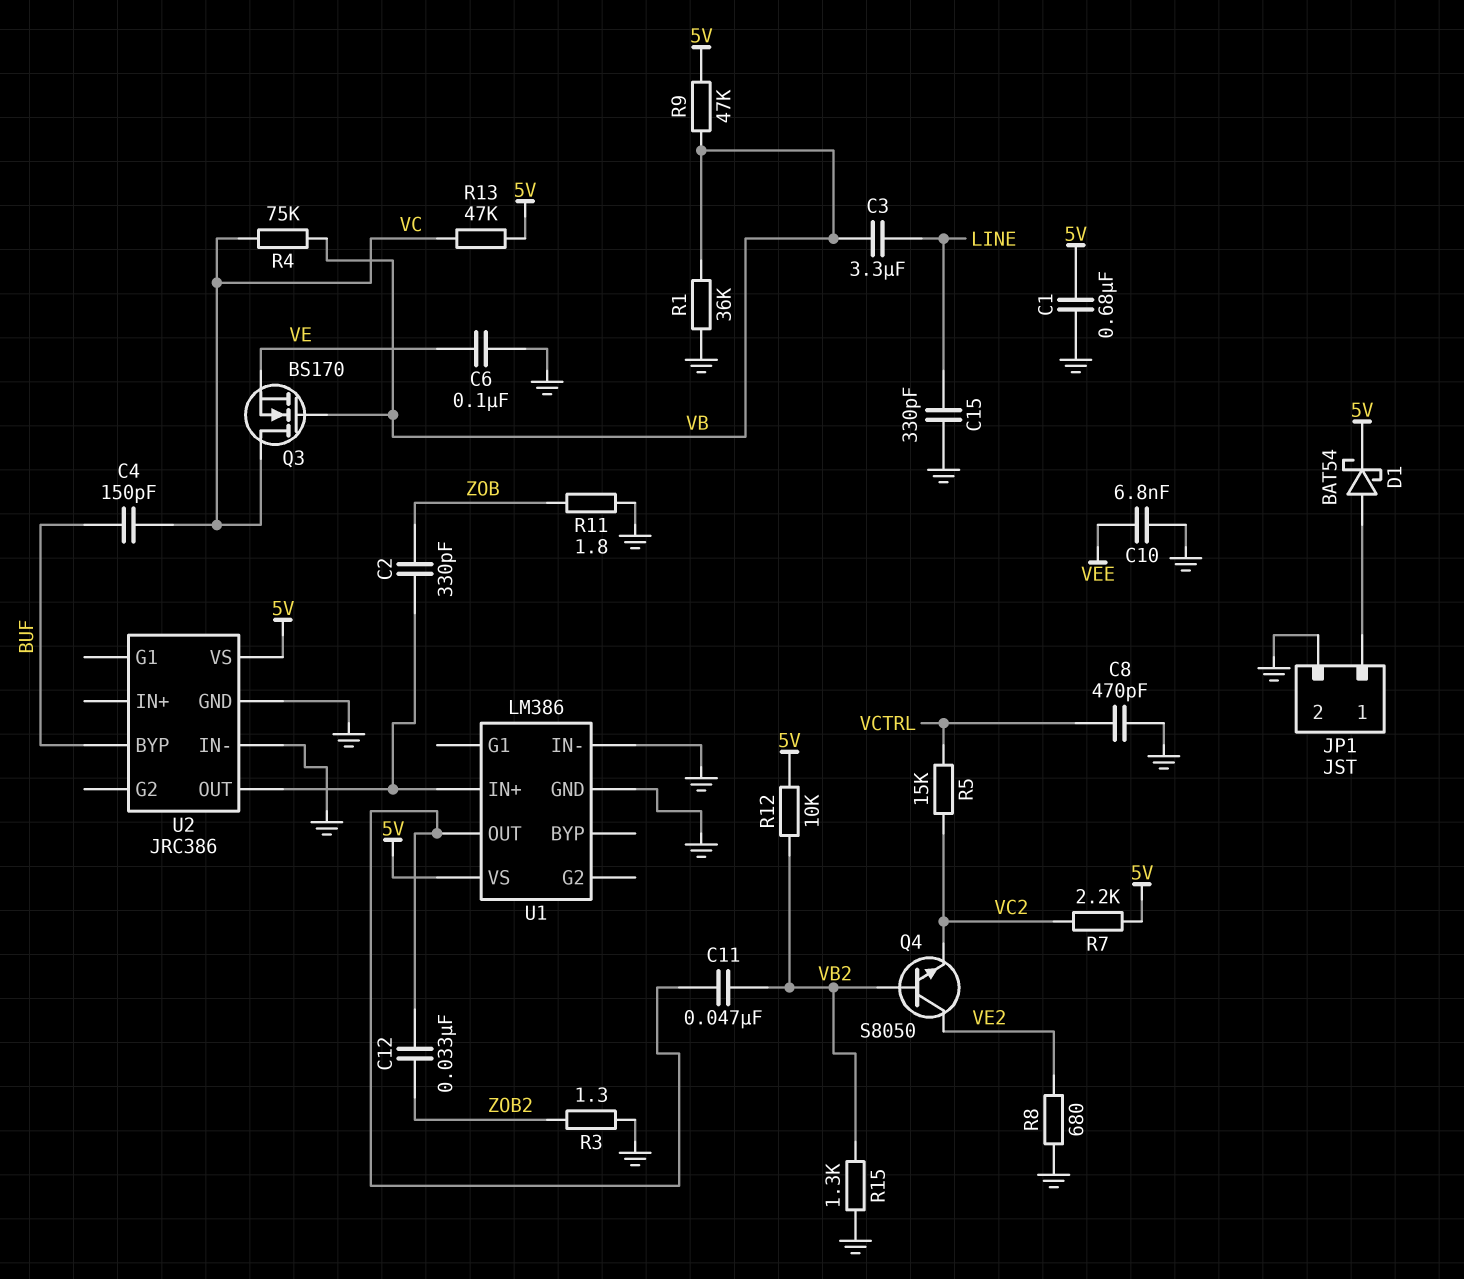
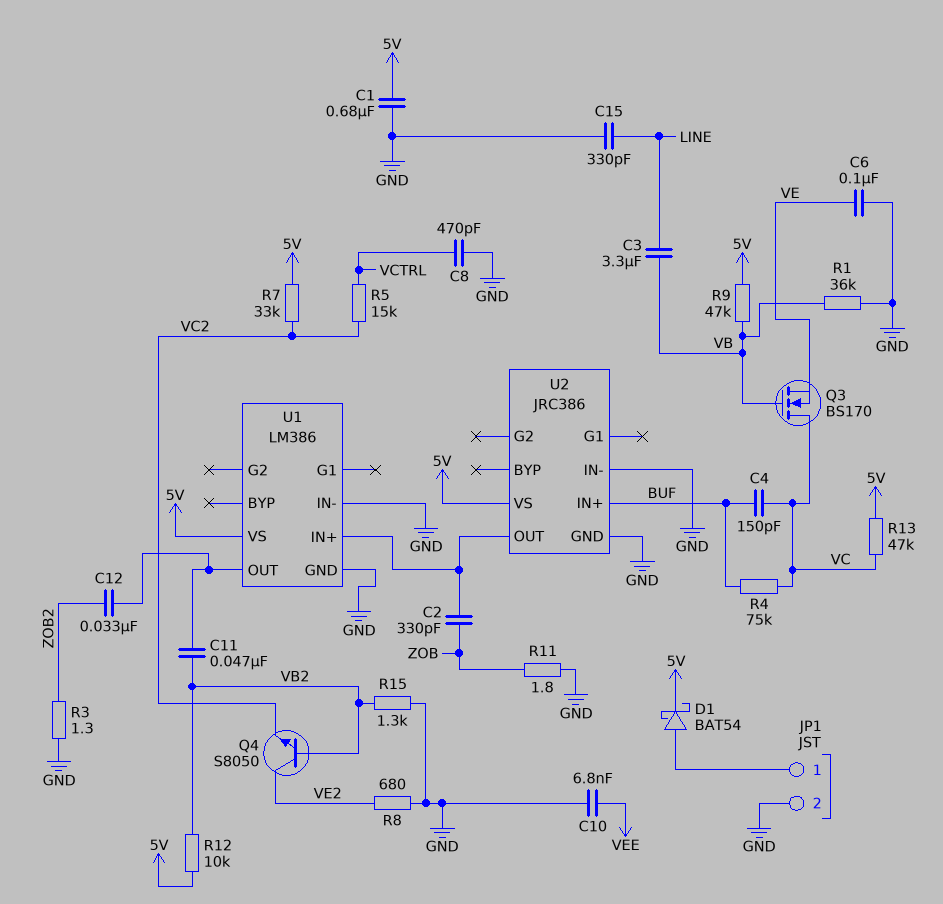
R4: 75k (VB, VC) -> 75k (BUF, VC)
R7: 2.2k (5V, VC2) -> 33k (5V, VC2)
U2 pin BYP: BUF -> none
U2 pin IN+: none -> BUF

